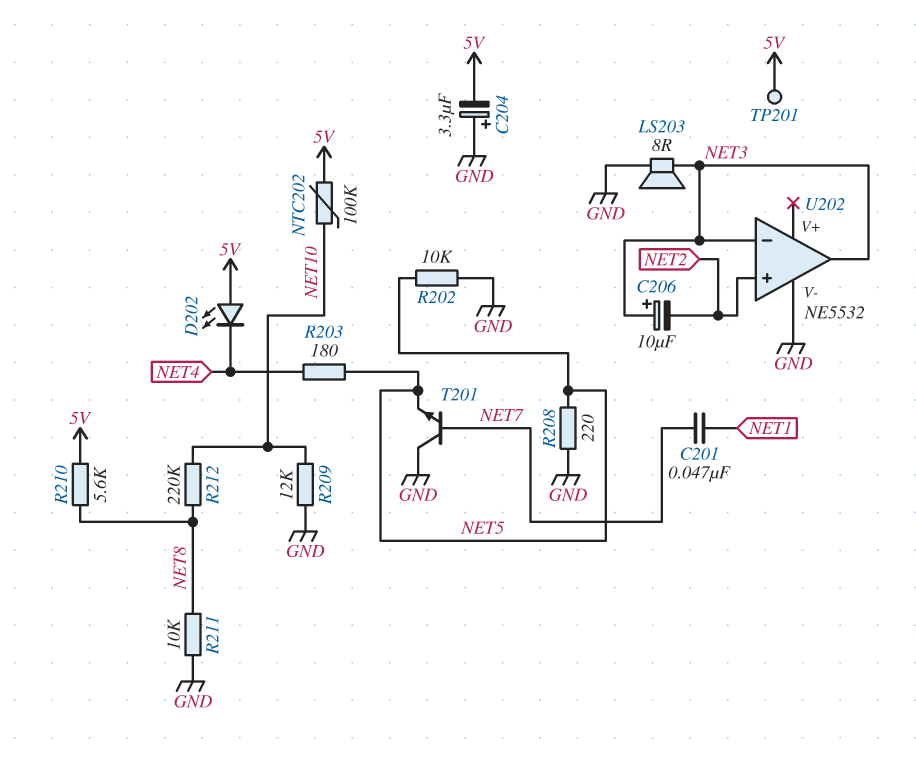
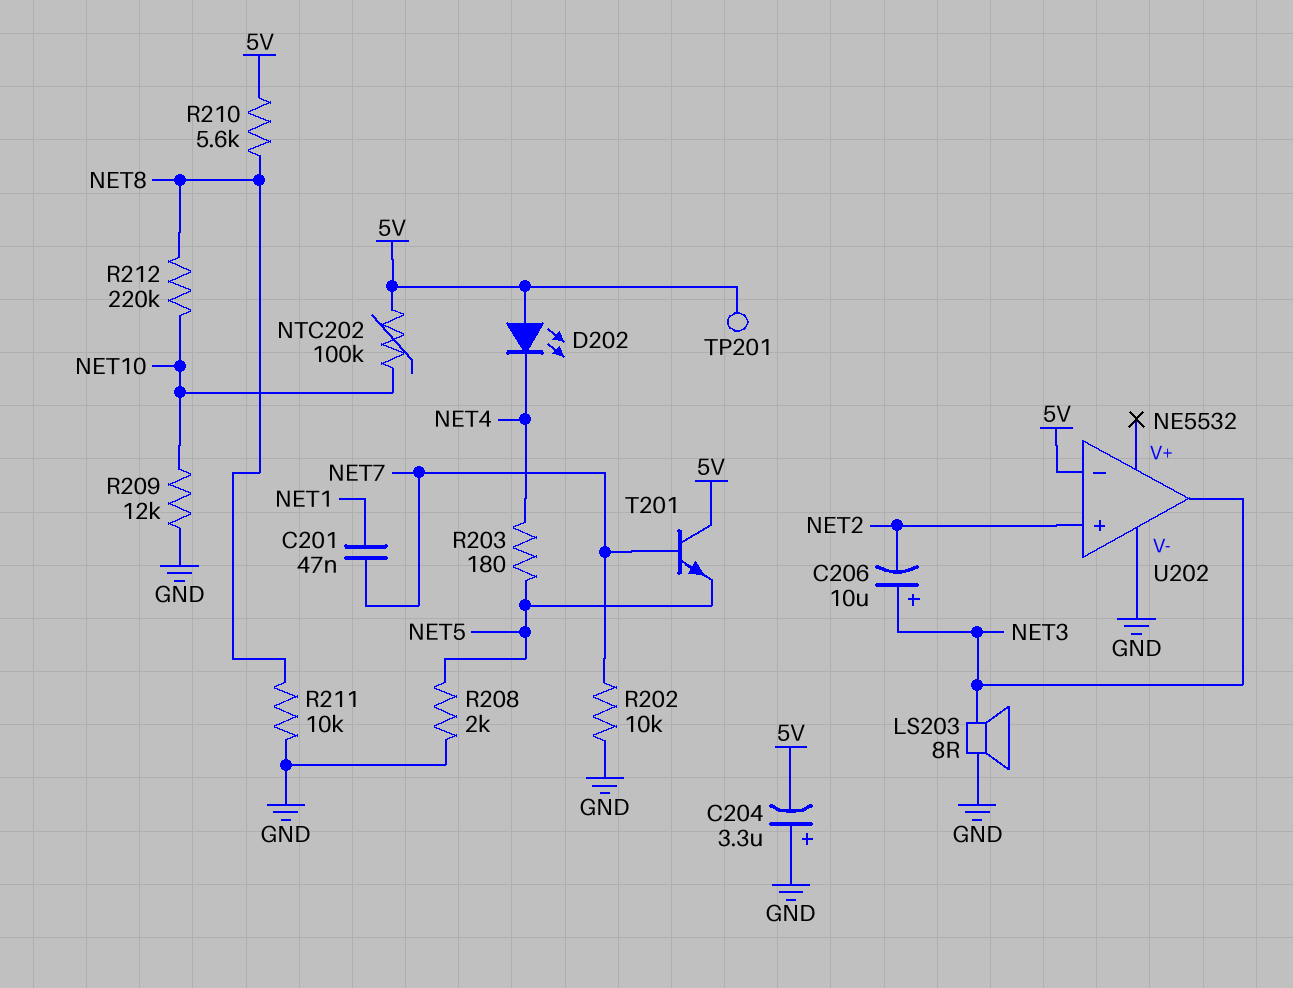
R202: 10k (GND, NET5) -> 10k (GND, NET7)
R208: 220 (GND, NET5) -> 2k (GND, NET5)
T201: NPN (B NET7, C GND, E NET5) -> NPN (B NET7, C 5V, E NET5)
U202 pin in-: NET3 -> 5V

